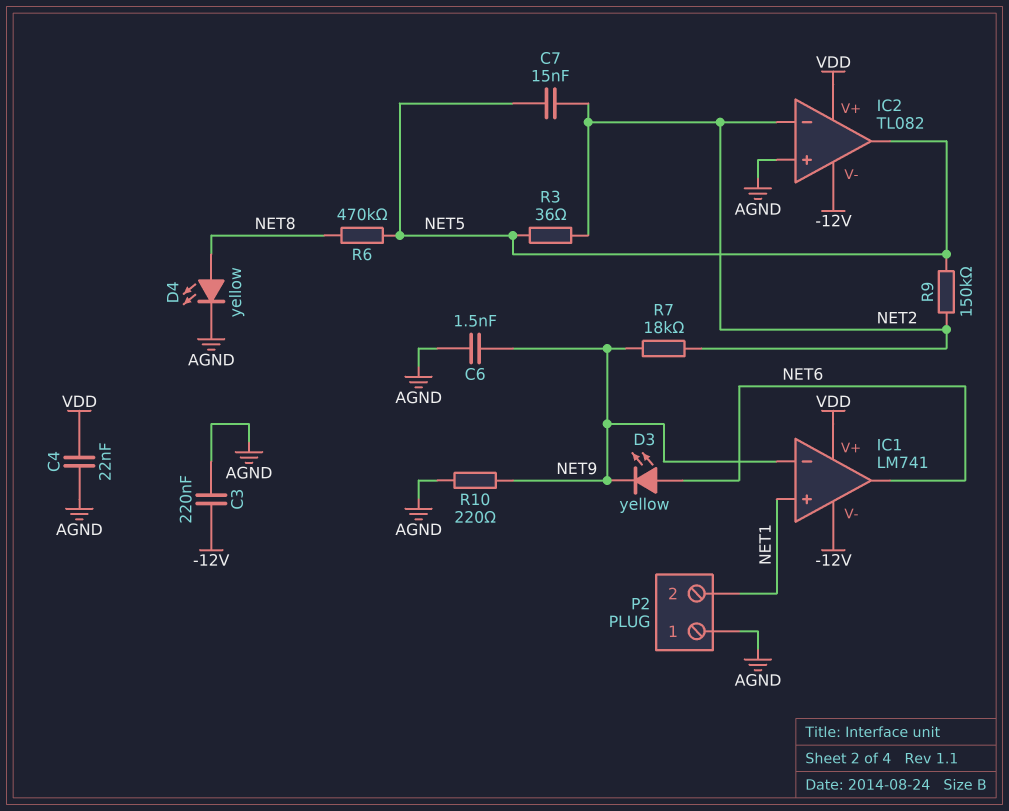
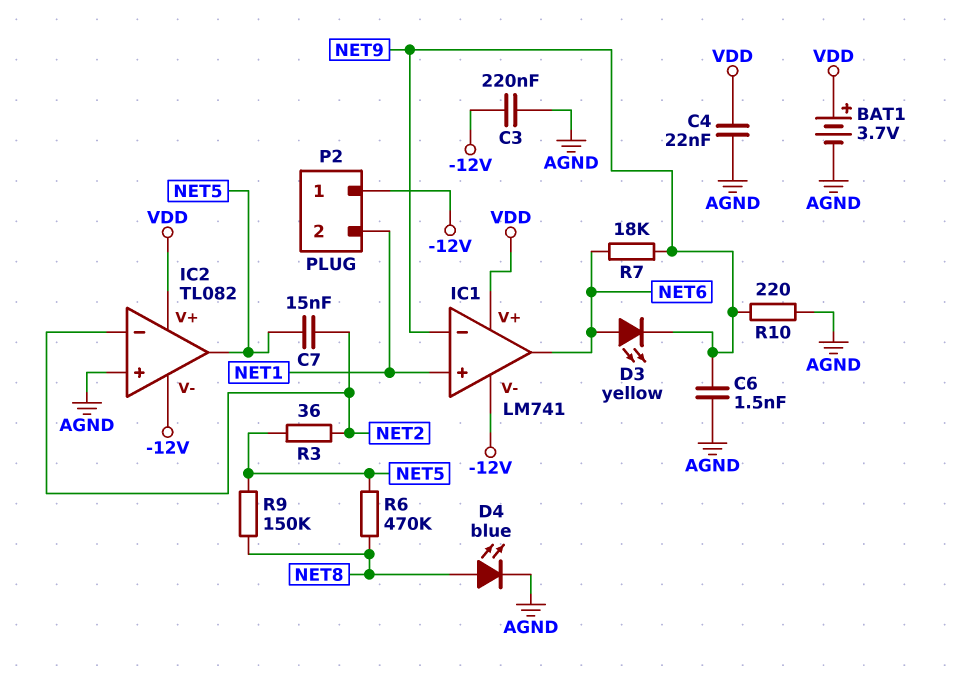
BAT1: none -> 3.7V (plus VDD, minus AGND)
D4: LED yellow (A NET8, K AGND) -> LED blue (A NET8, K AGND)
P2 pin 1: AGND -> -12V
R7: 18k (NET2, NET9) -> 18k (NET6, NET9)
R9: 150k (NET2, NET5) -> 150k (NET5, NET8)

